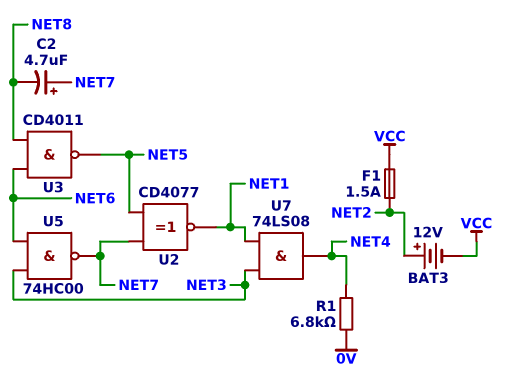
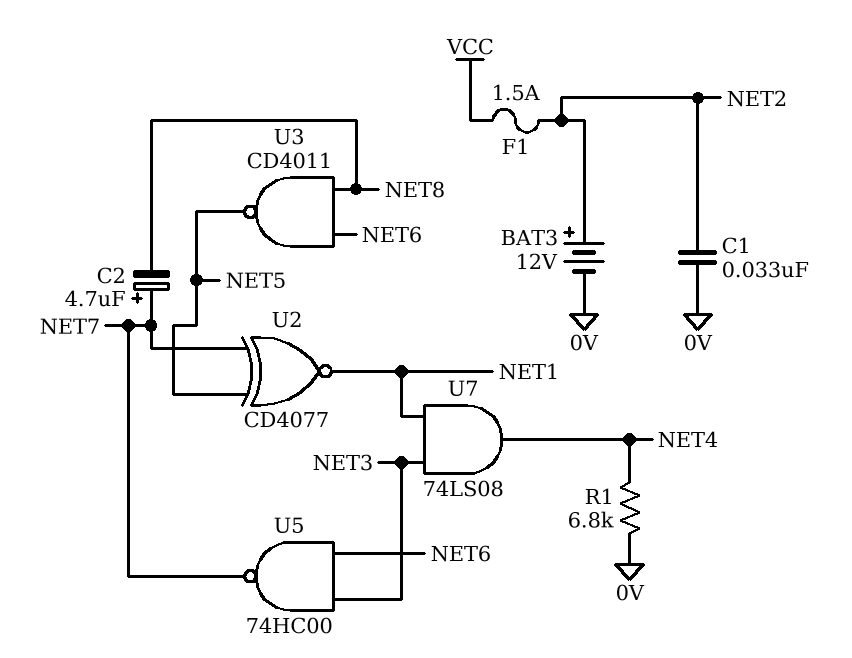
BAT3: 12V (plus NET2, minus VCC) -> 12V (plus NET2, minus 0V)
C1: none -> 33nF (0V, NET2)

